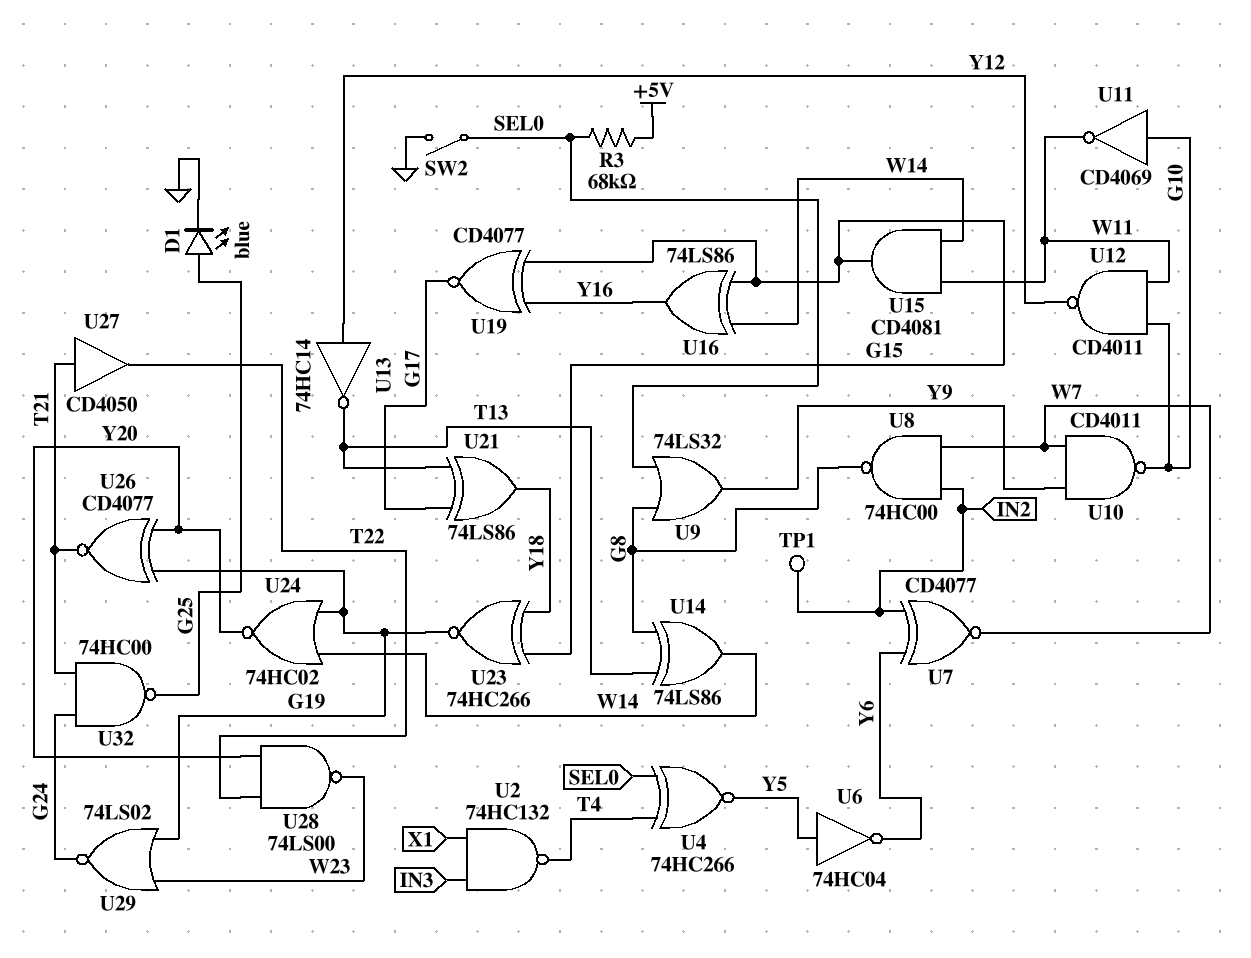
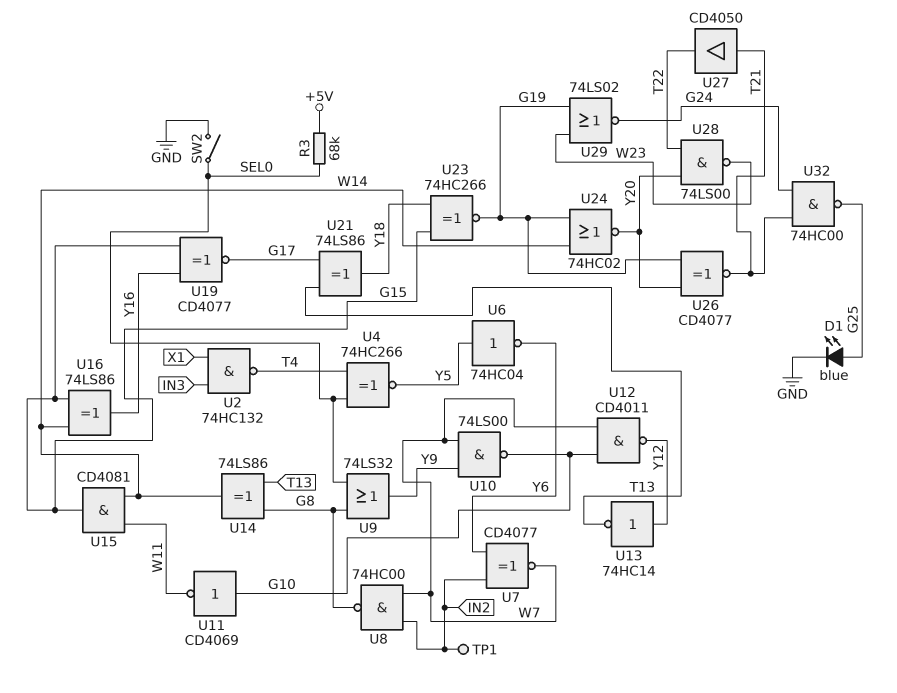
U10: NAND CD4011 (in W7, in Y9, out G10) -> NAND 74LS00 (in W7, in Y9, out G10)
U12: NAND CD4011 (in G10, in W11, out Y12) -> NAND CD4011 (in G10, in W7, out Y12)

